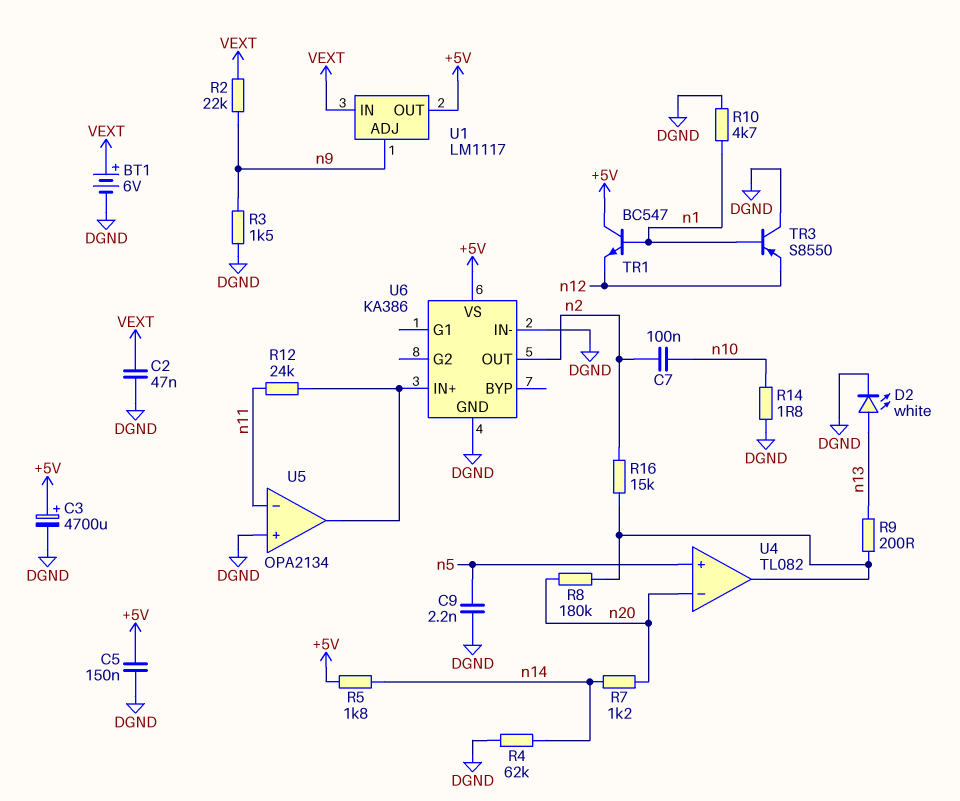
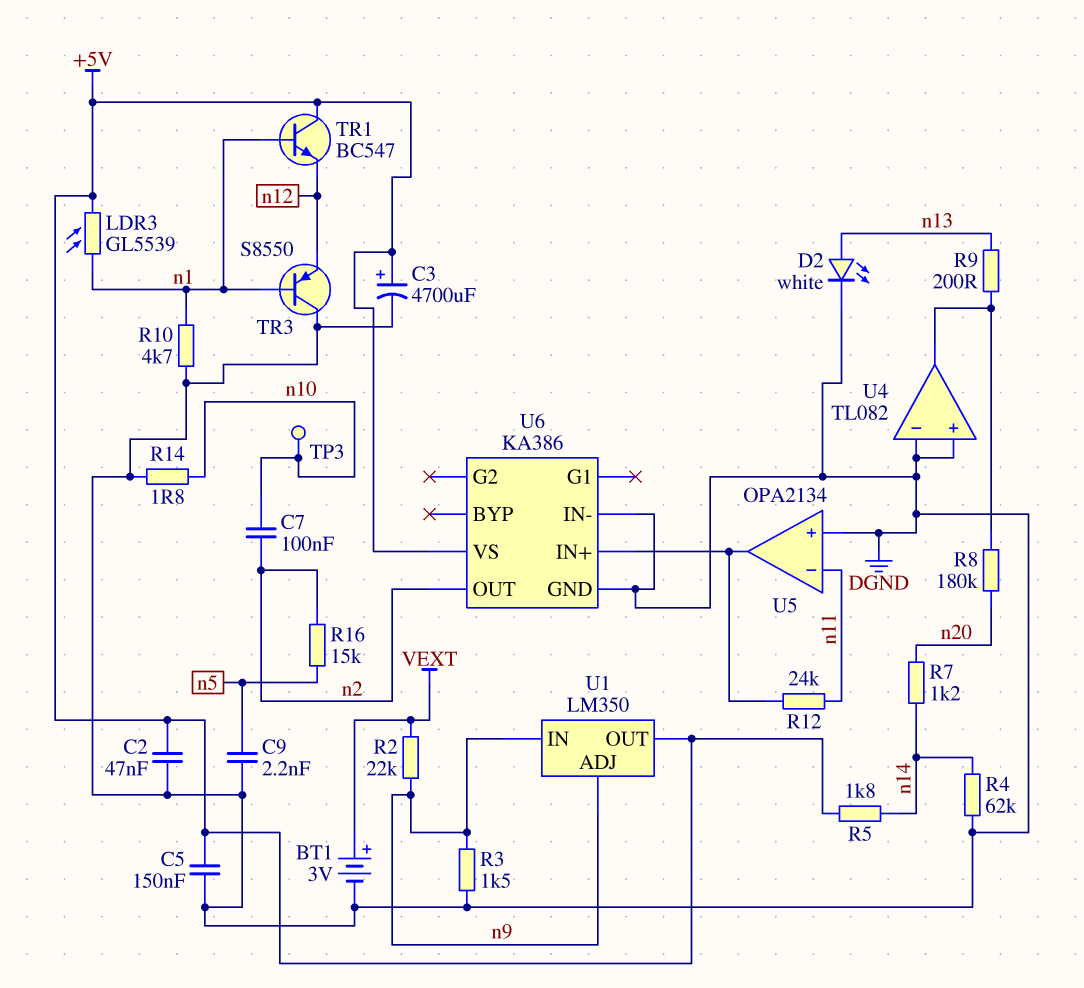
BT1: 6V (plus VEXT, minus DGND) -> 3V (plus VEXT, minus DGND)
C2: 47nF (DGND, VEXT) -> 47nF (+5V, DGND)
LDR3: none -> GL5539 (+5V, n1)
R16: 15k (U4/out, n2) -> 15k (n2, n5)
TP3: none -> test point (n10)
U1: LM1117 -> LM350
U1 pin IN: VEXT -> n9
U4 pin in+: n5 -> DGND
U4 pin in-: n20 -> DGND

